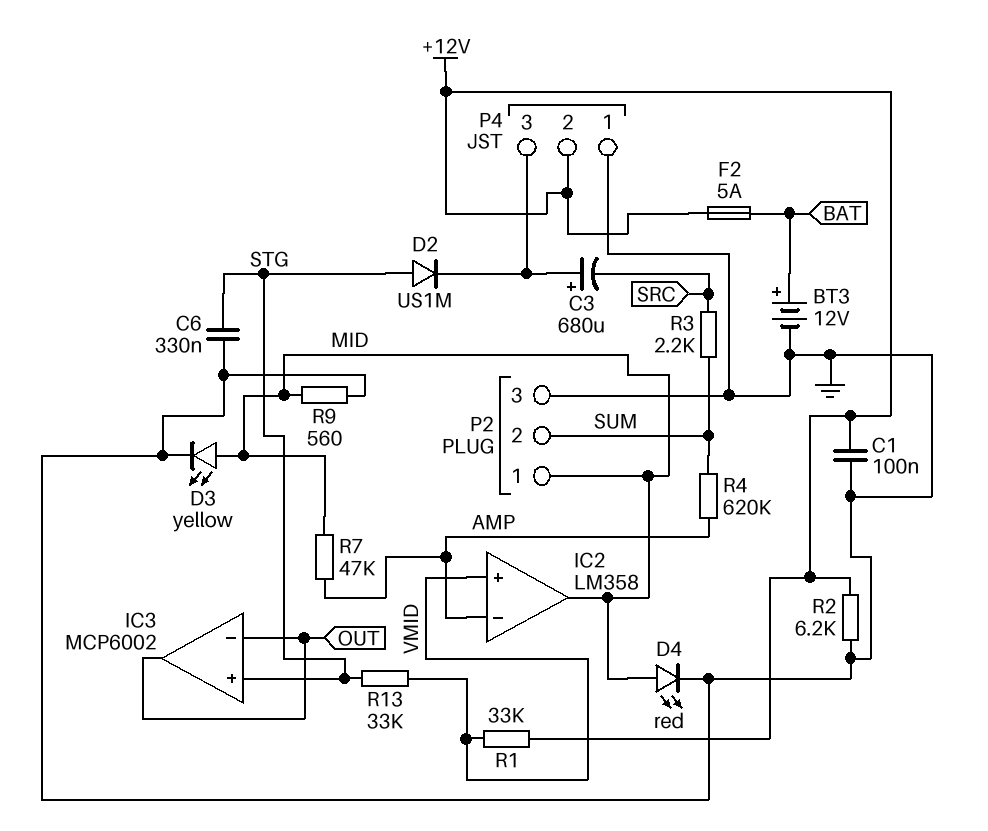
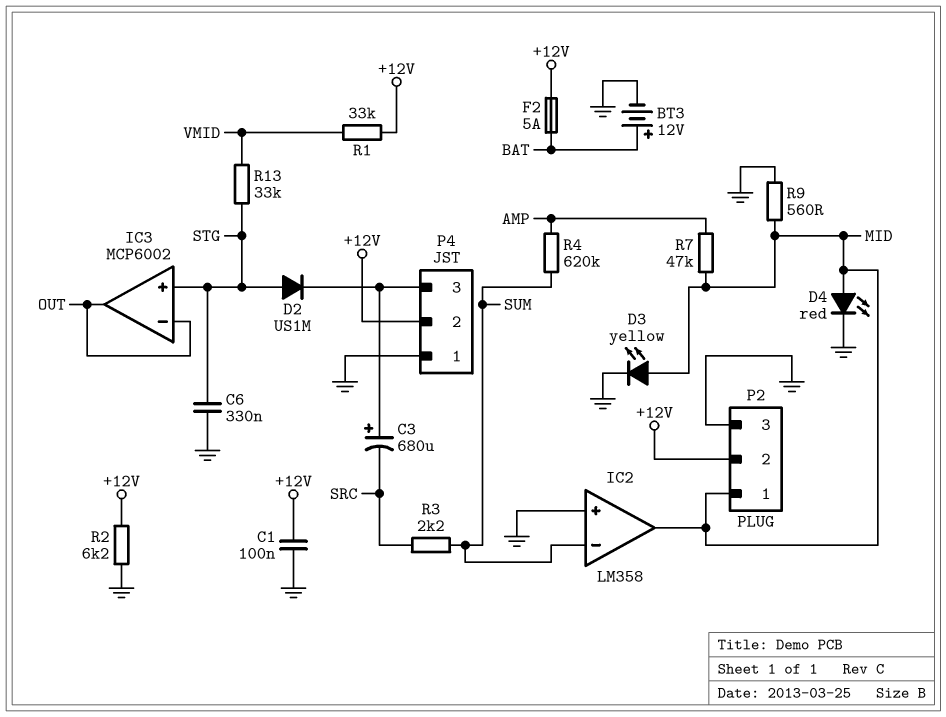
IC2 pin in+: VMID -> GND
IC2 pin in-: AMP -> SUM
P2 pin 2: SUM -> +12V

